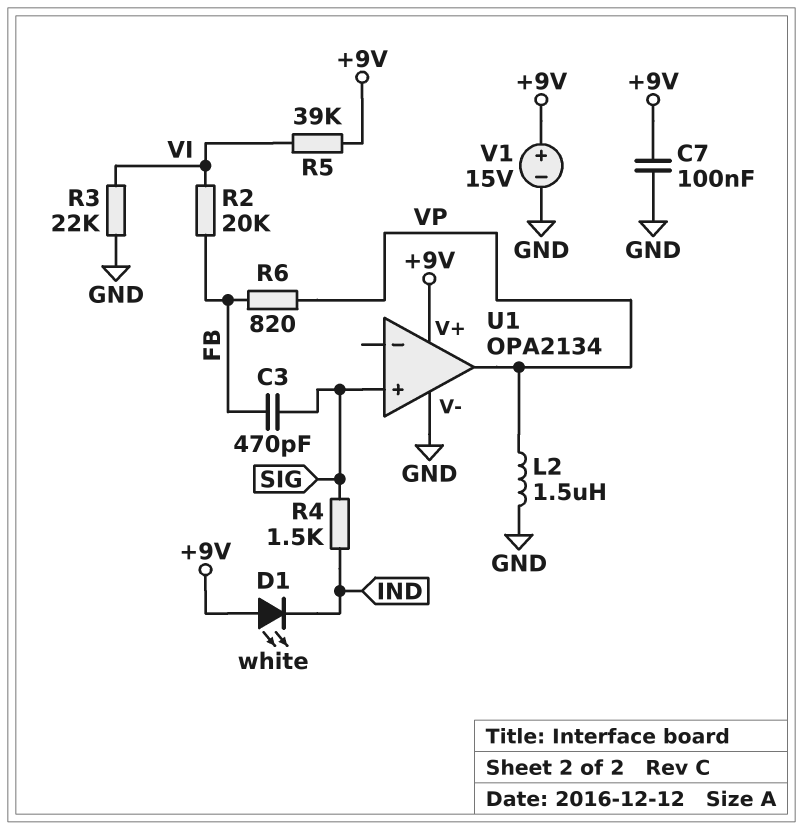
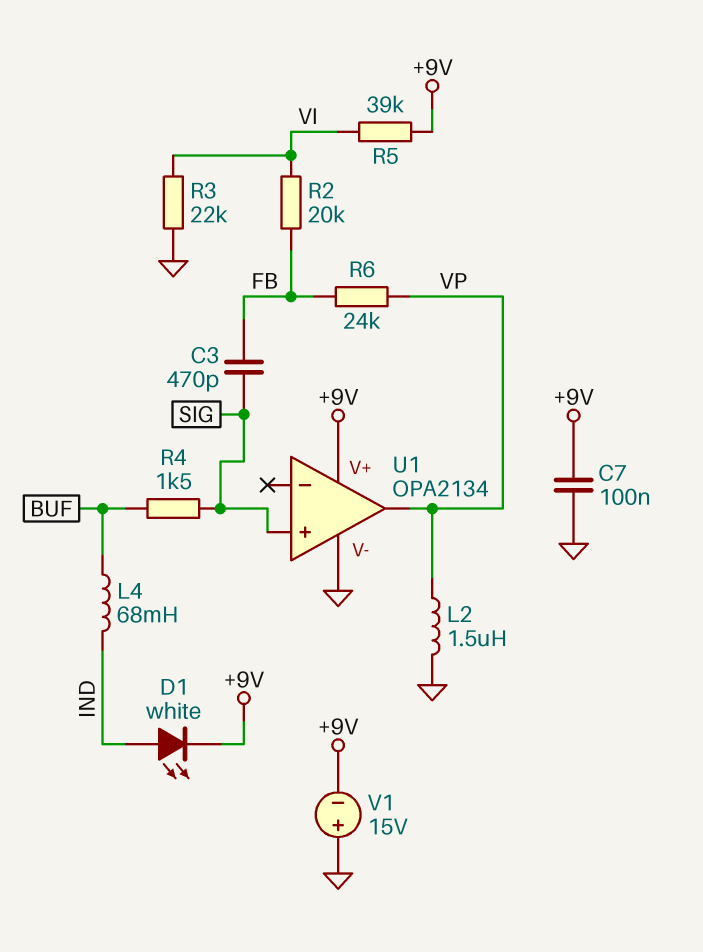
D1: LED white (A +9V, K IND) -> LED white (A IND, K +9V)
L4: none -> 68mH (BUF, IND)
R4: 1.5k (IND, SIG) -> 1.5k (BUF, SIG)
R6: 820 (FB, VP) -> 24k (FB, VP)
V1: 15V (plus +9V, minus GND) -> 15V (plus GND, minus +9V)

